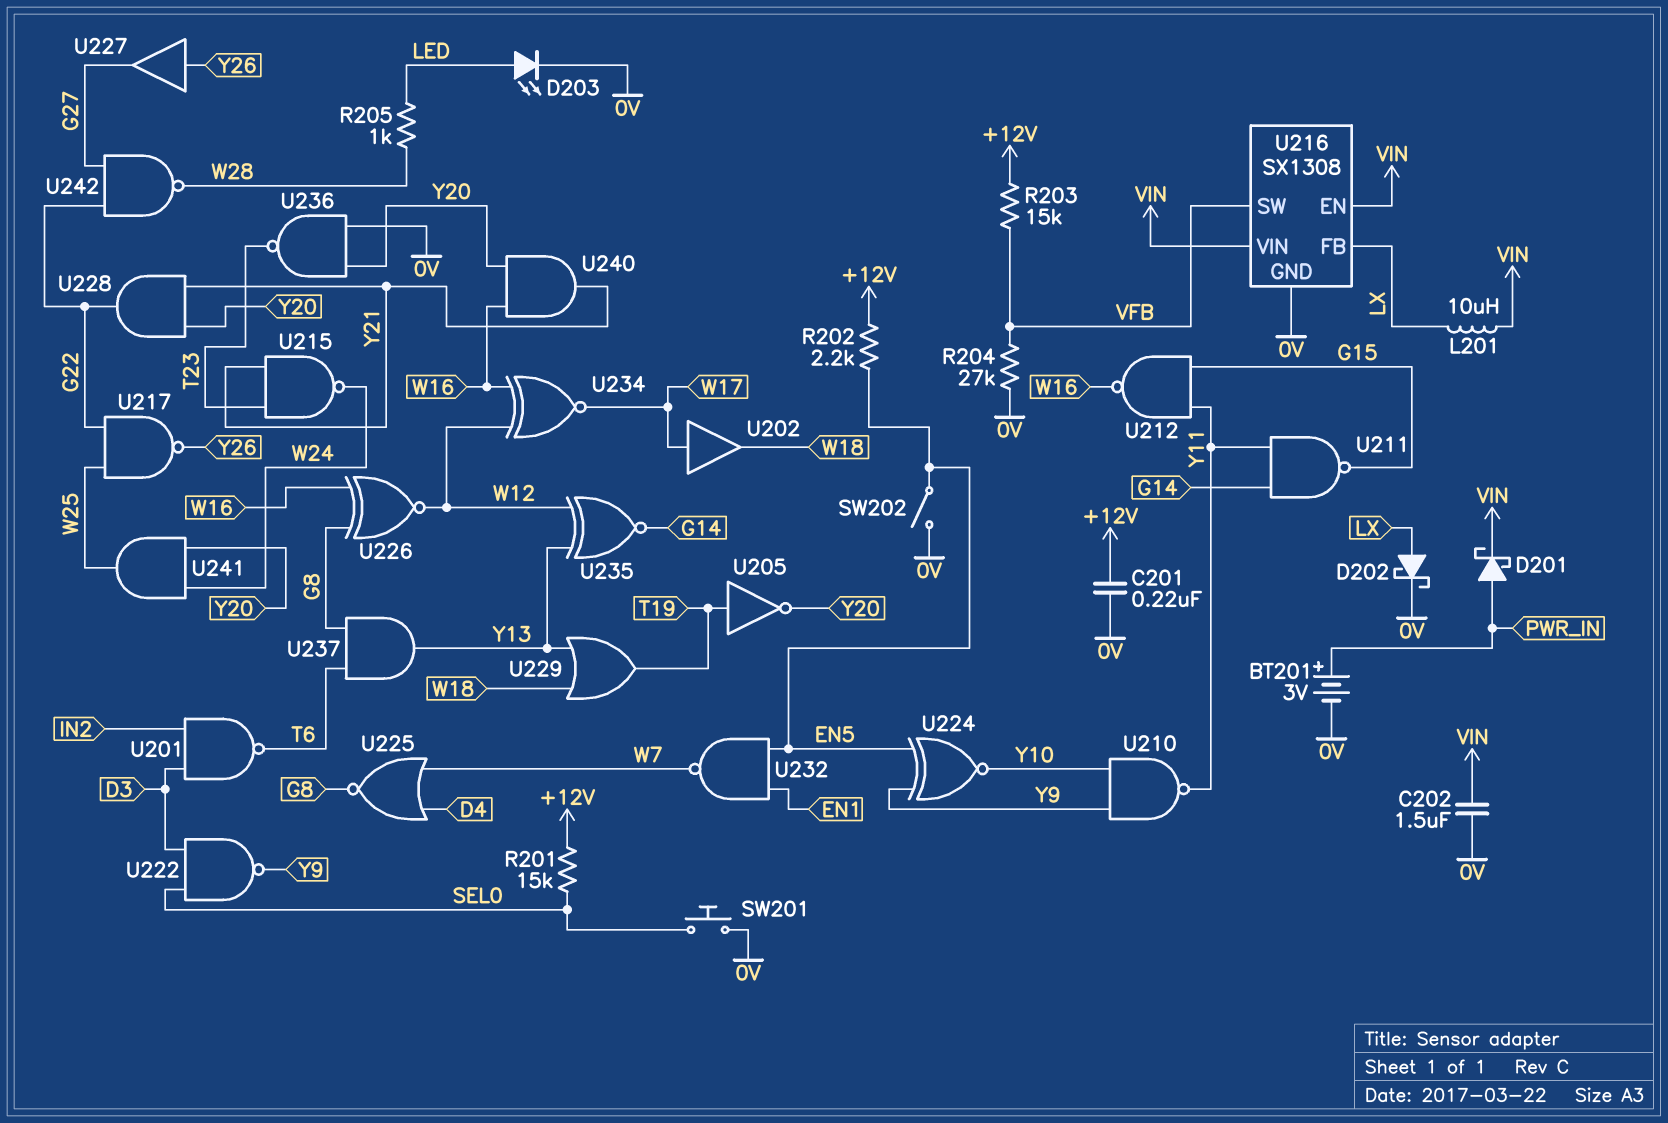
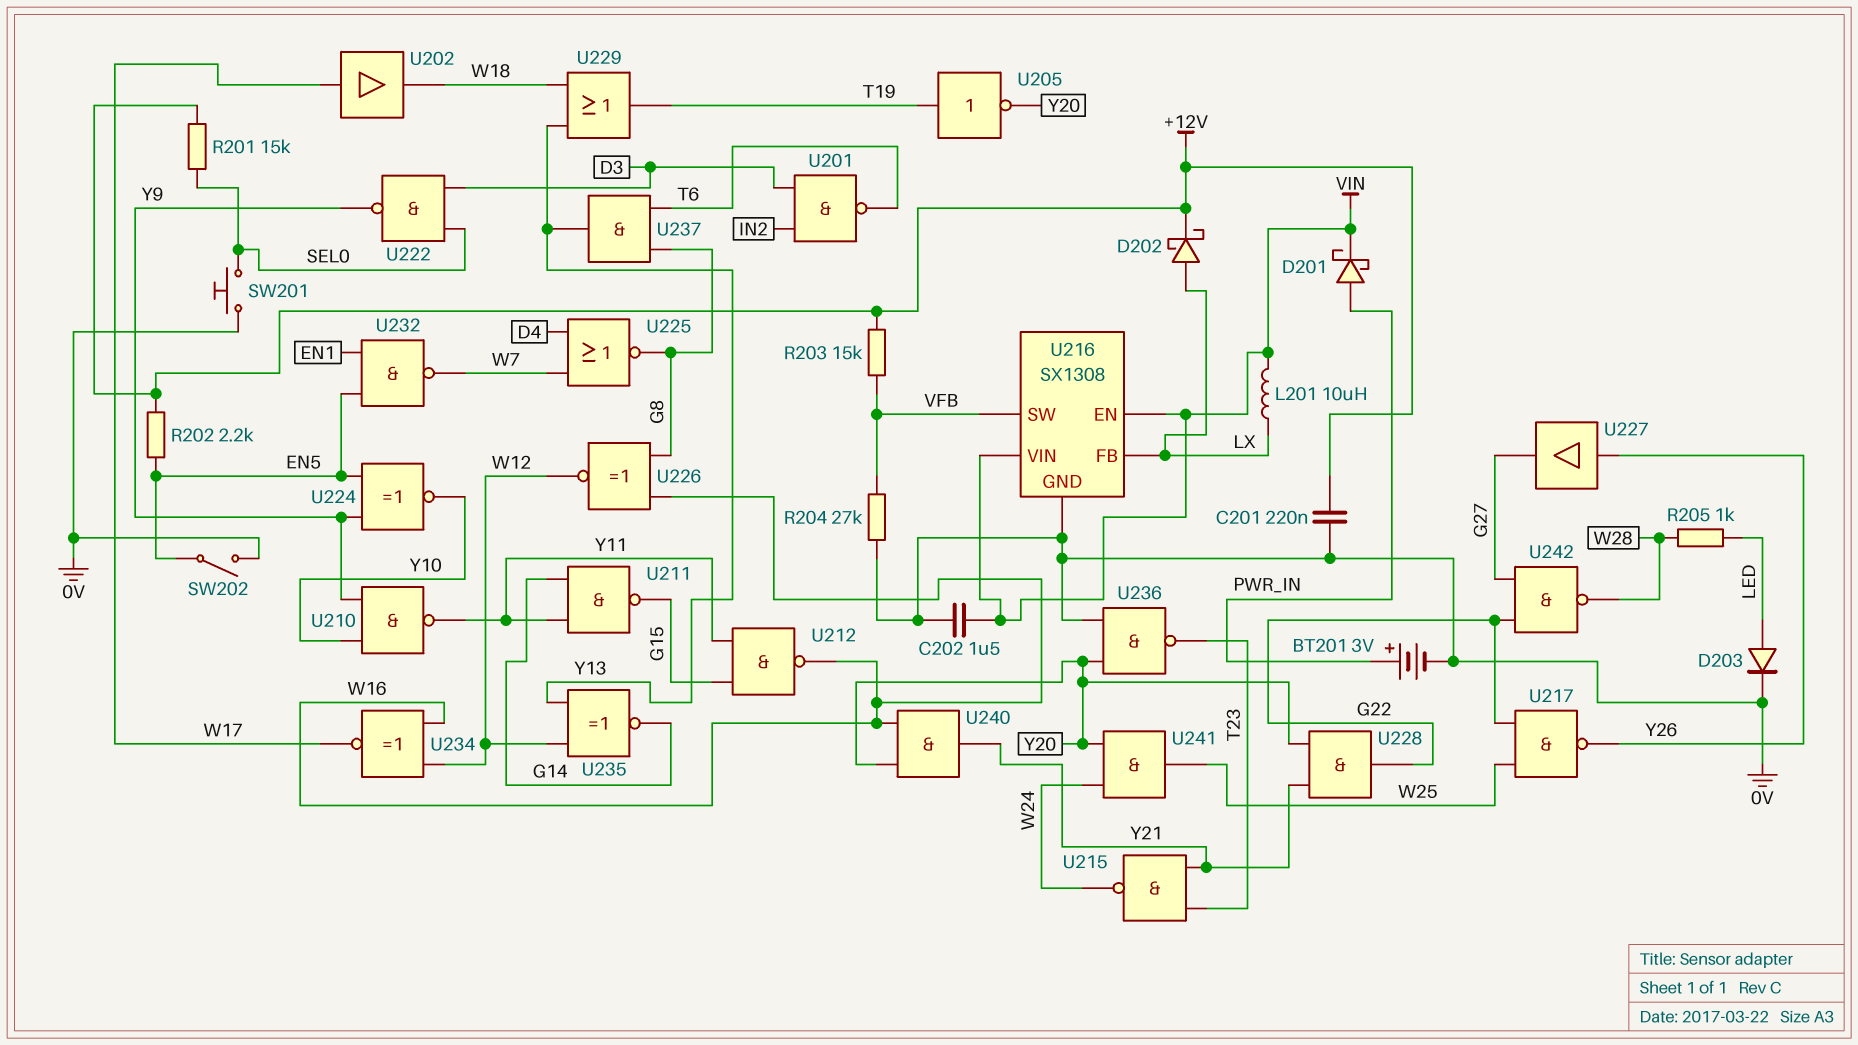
D202: schottky (A LX, K 0V) -> schottky (A LX, K +12V)
D203: LED (A LED, K 0V) -> diode (A LED, K 0V)

